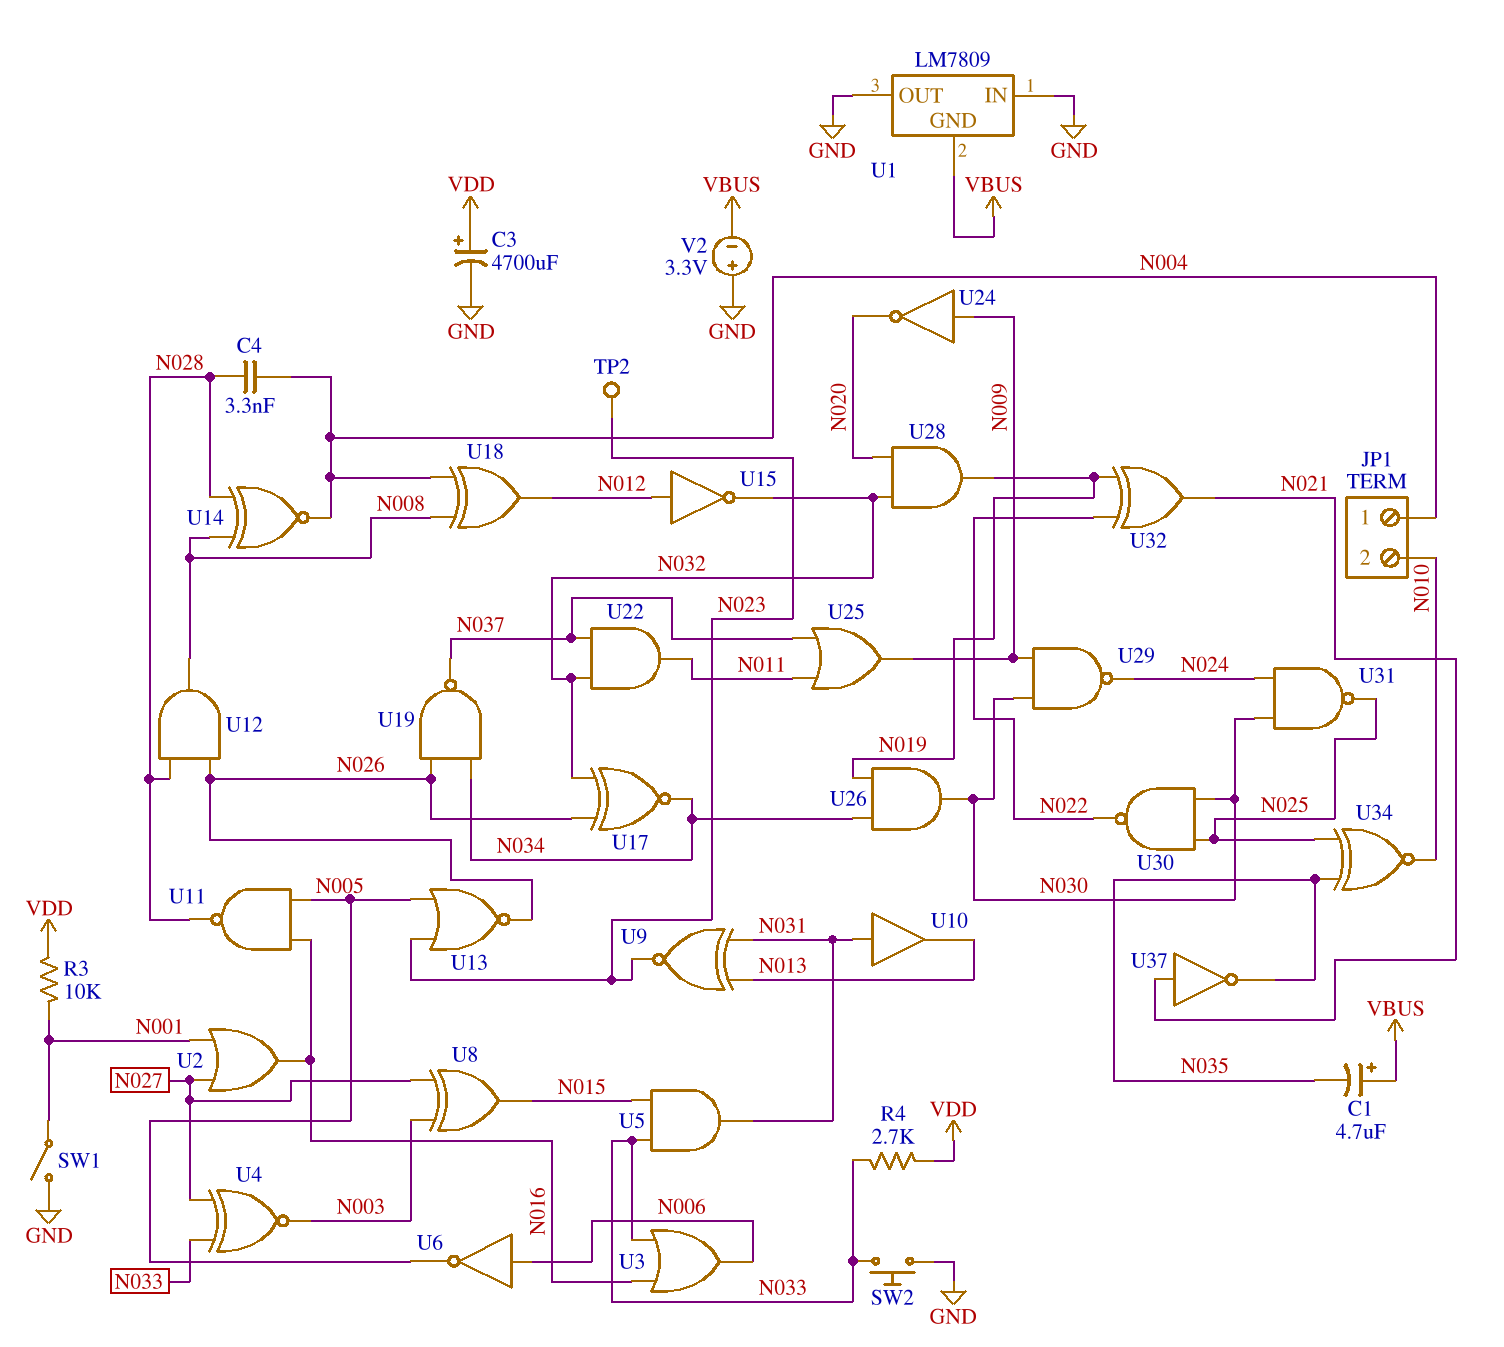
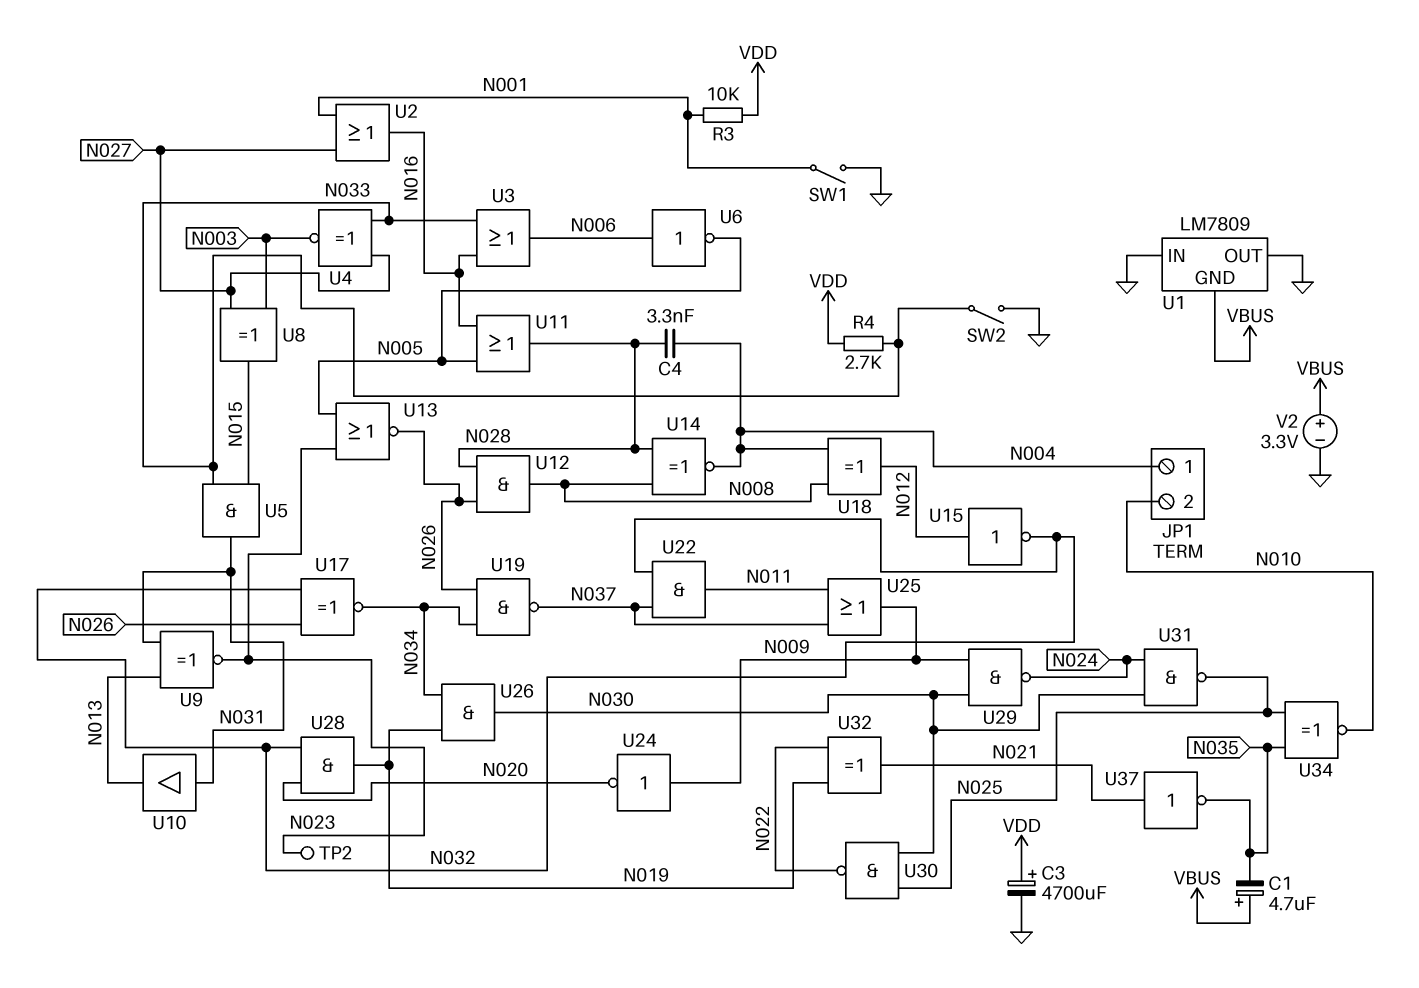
SW2: button (GND, N033) -> switch (GND, N033)
U11: NAND (in N005, in N016, out N028) -> OR (in N005, in N016, out N028)
V2: 3.3V (plus GND, minus VBUS) -> 3.3V (plus VBUS, minus GND)

